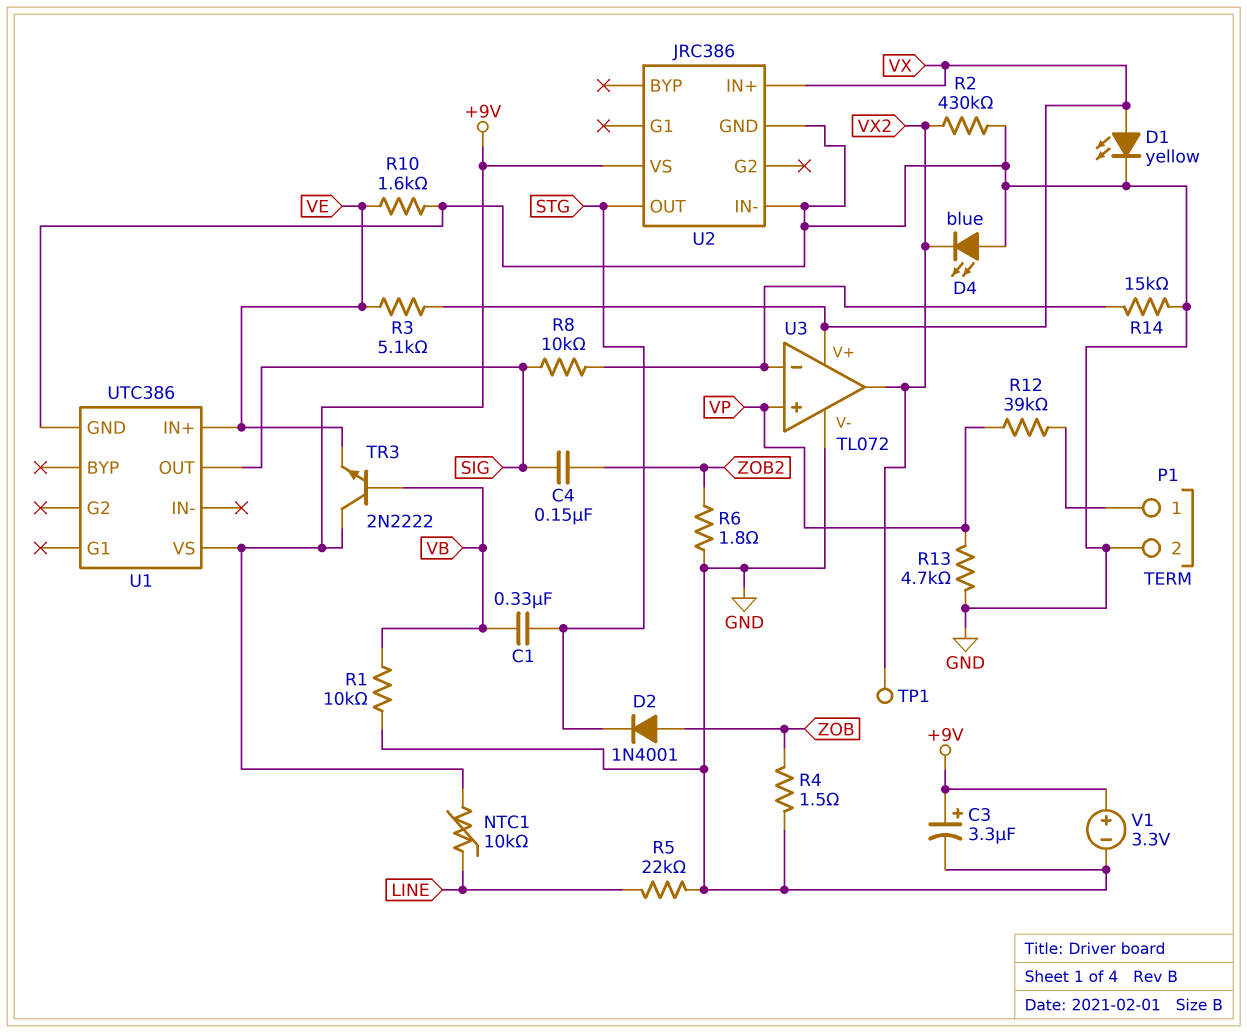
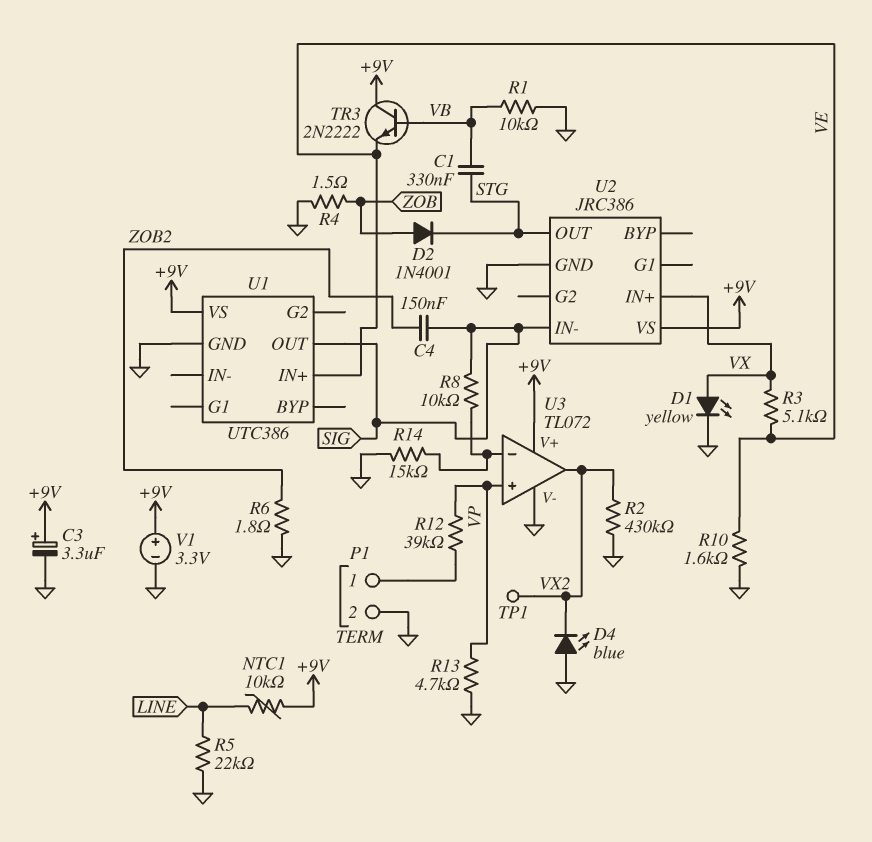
U2 pin IN-: GND -> SIG
U3 pin V+: VX -> +9V

